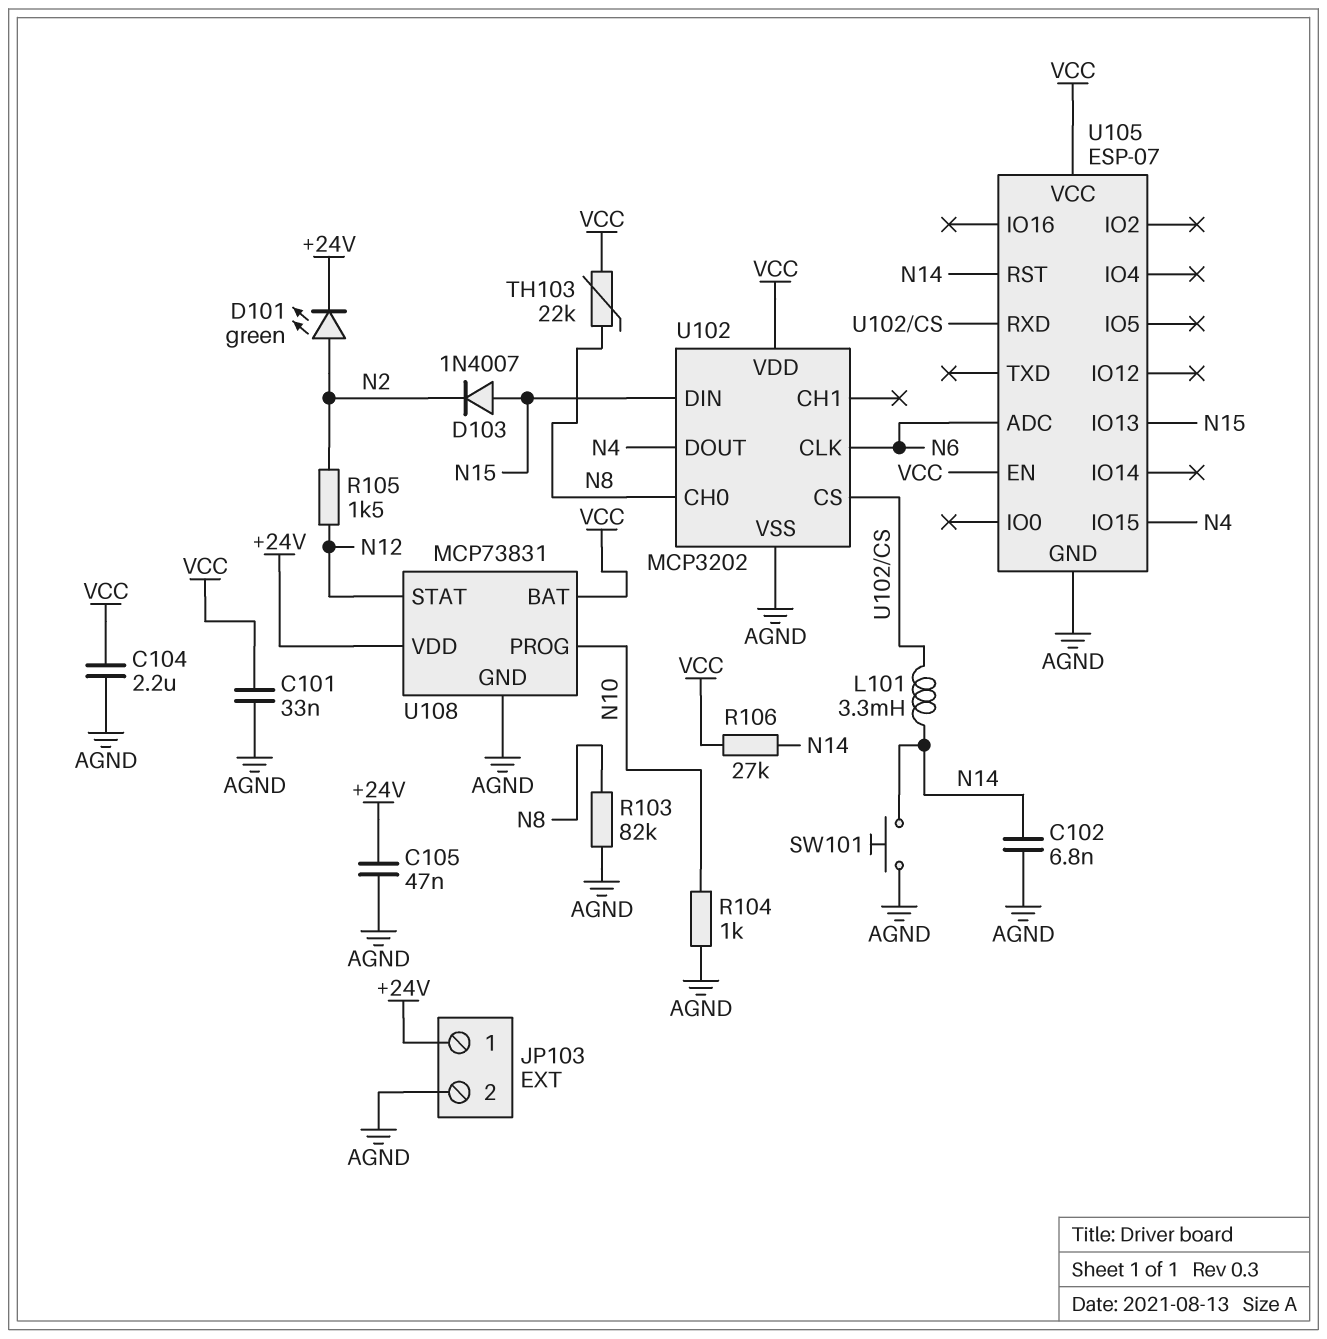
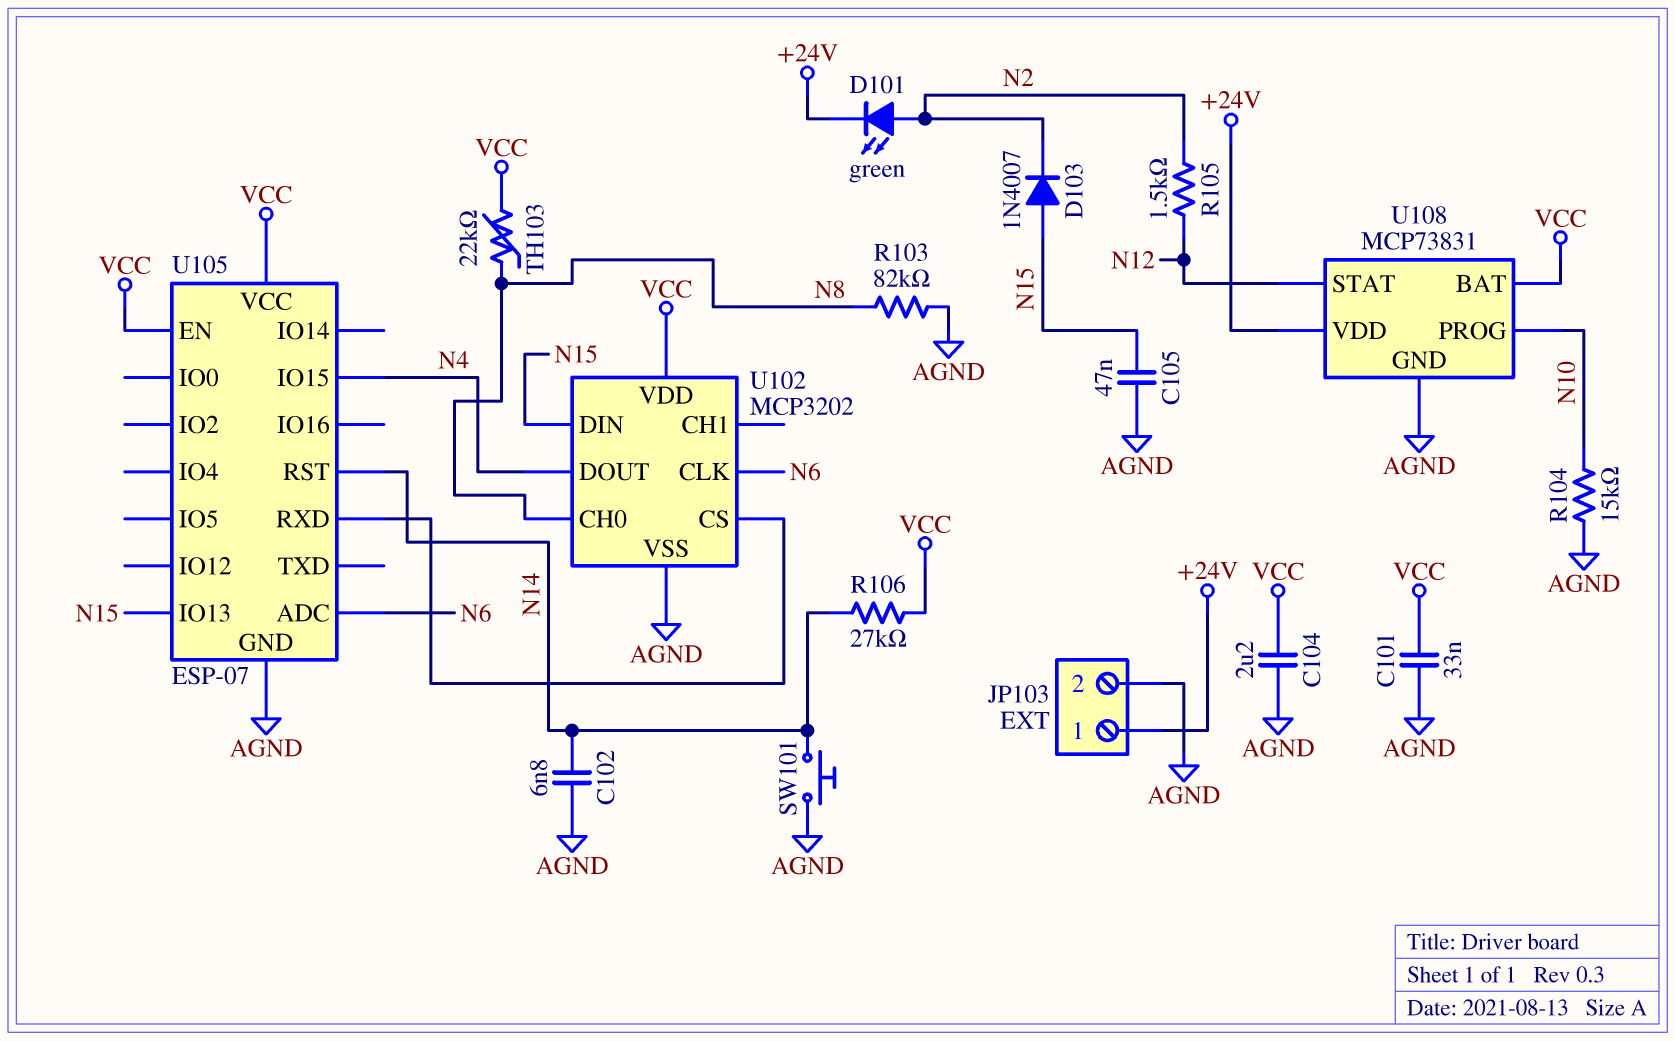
C105: 47nF (+24V, AGND) -> 47nF (AGND, N15)
L101: 3.3mH (N14, U102/CS) -> none
R104: 1k (AGND, N10) -> 15k (AGND, N10)

